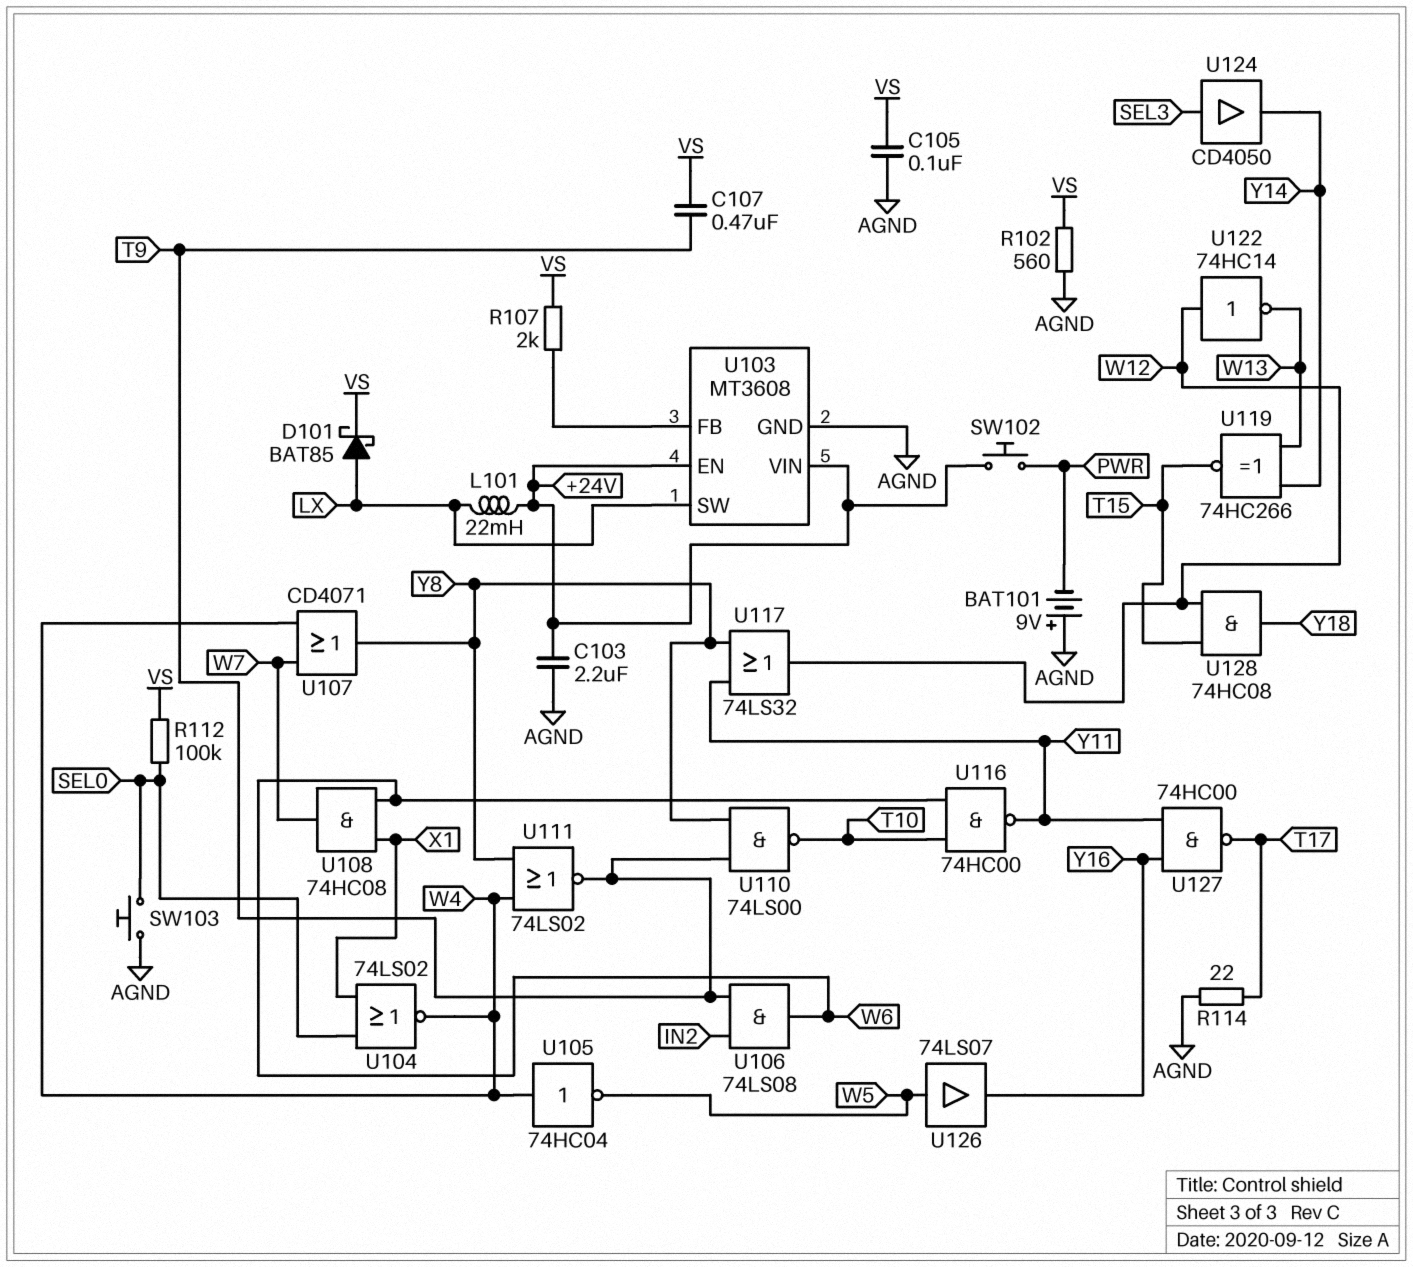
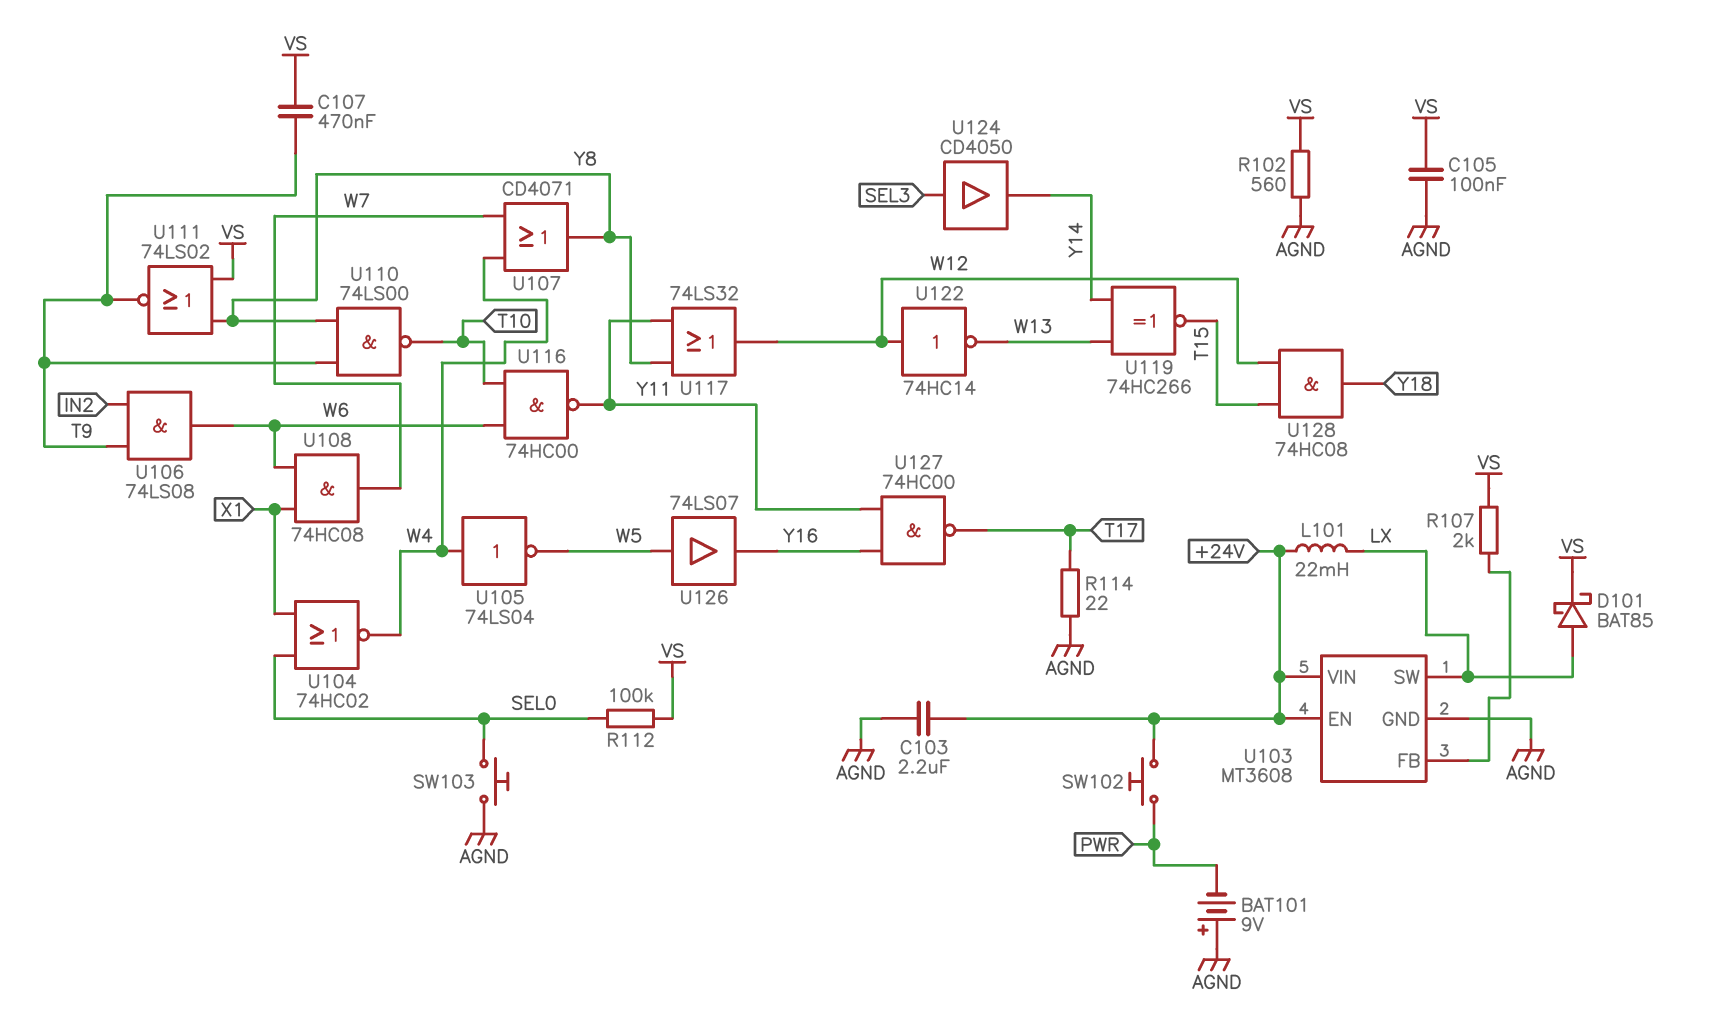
U104: NOR 74LS02 (in SEL0, in X1, out W4) -> NOR 74HC02 (in SEL0, in X1, out W4)
U105: NOT 74HC04 (in W4, out W5) -> NOT 74LS04 (in W4, out W5)
U111: NOR 74LS02 (in W4, in Y8, out T9) -> NOR 74LS02 (in VS, in Y8, out T9)

